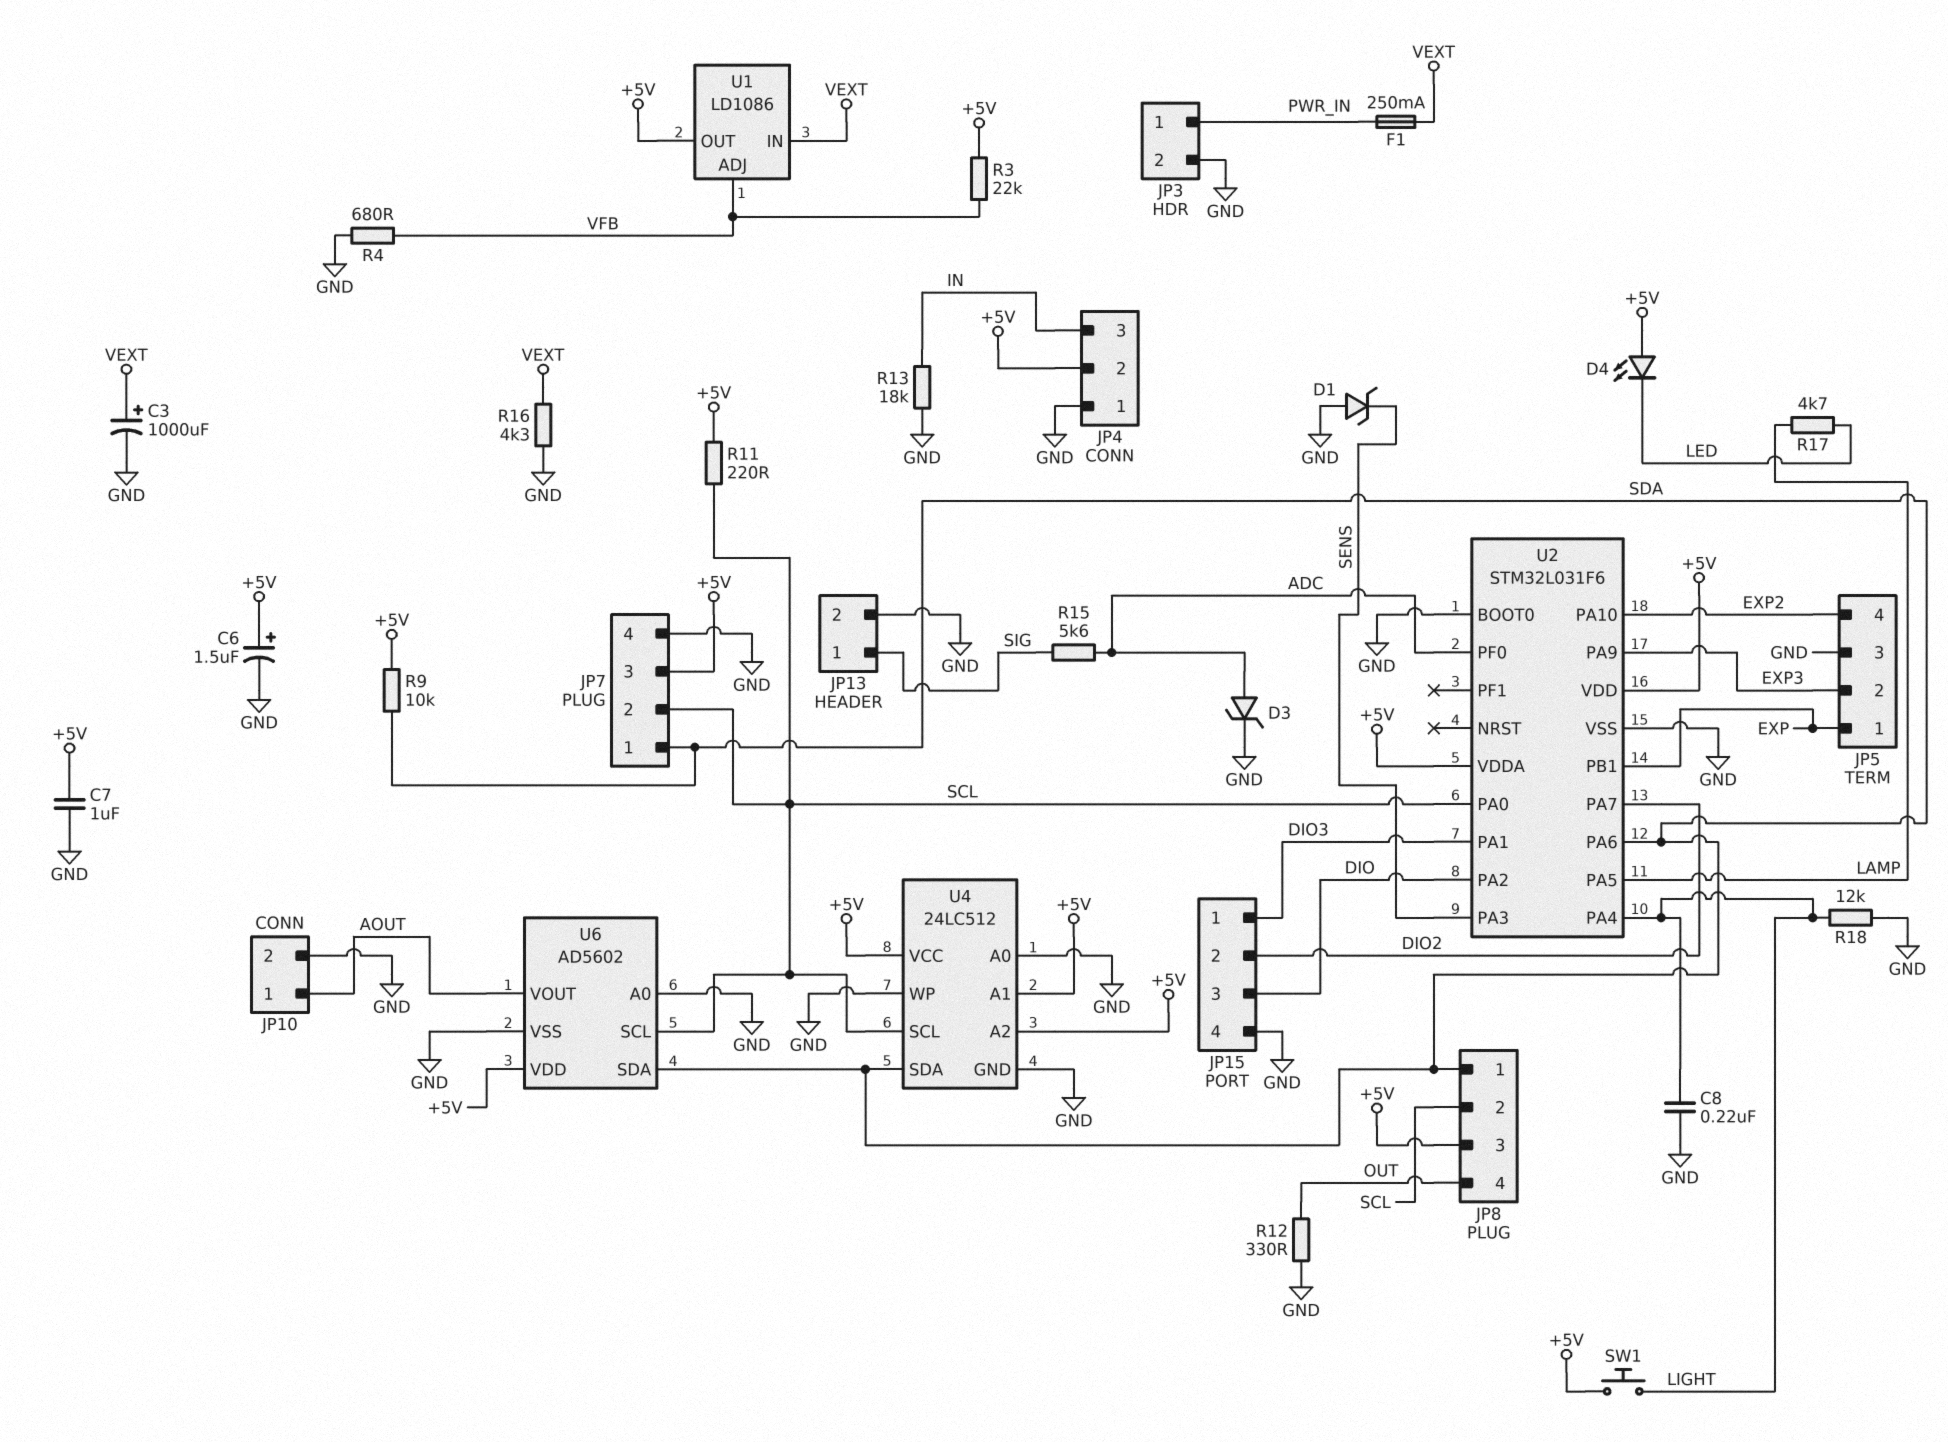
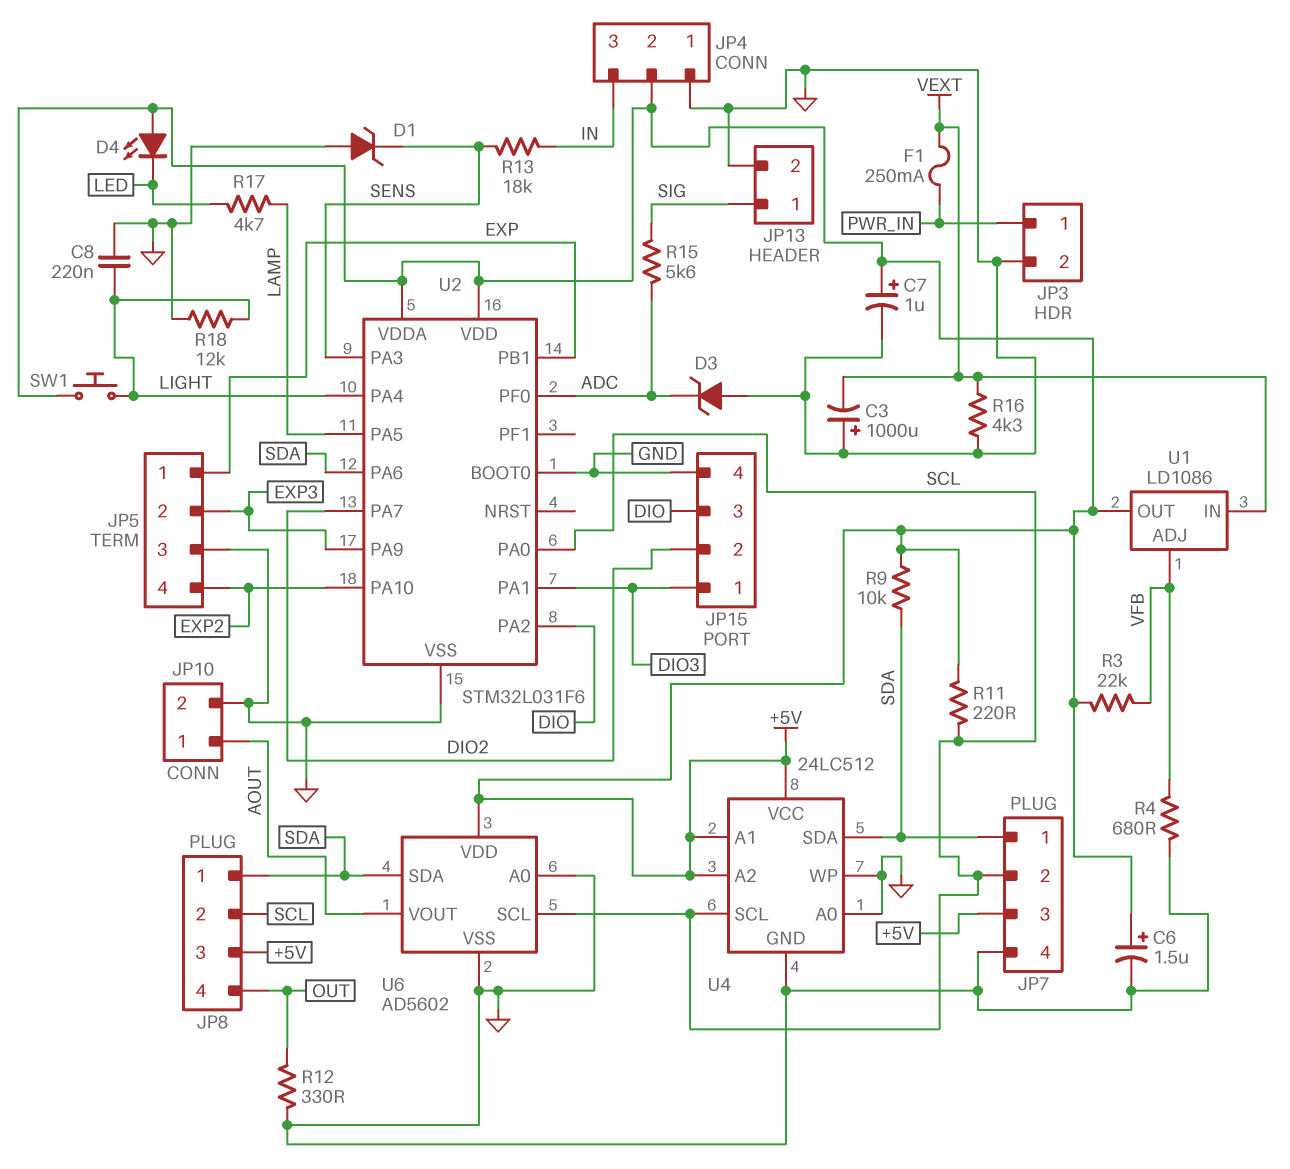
C3: 1000uF (plus VEXT, minus GND) -> 1000uF (plus GND, minus VEXT)
C7: 1uF (+5V, GND) -> 1uF (plus +5V, minus GND)
D3: zener (A ADC, K GND) -> zener (A GND, K ADC)
R13: 18k (GND, IN) -> 18k (IN, SENS)

